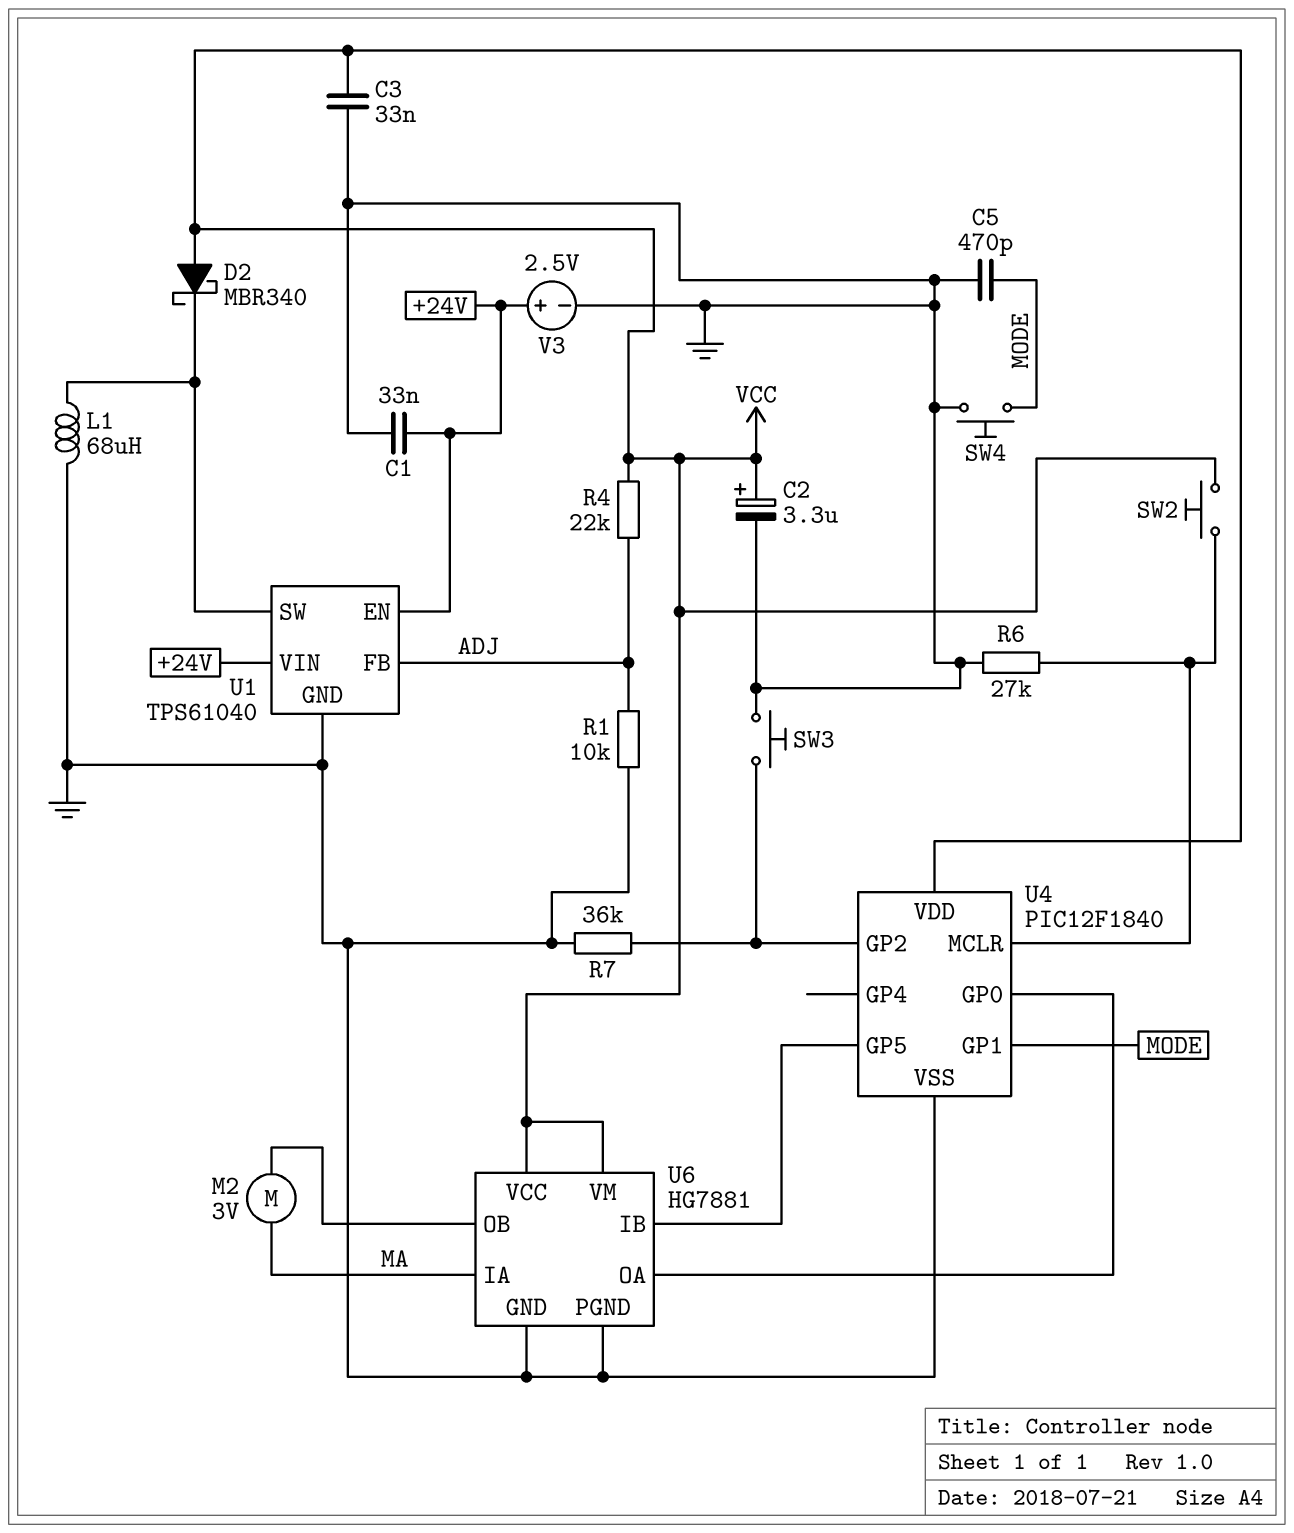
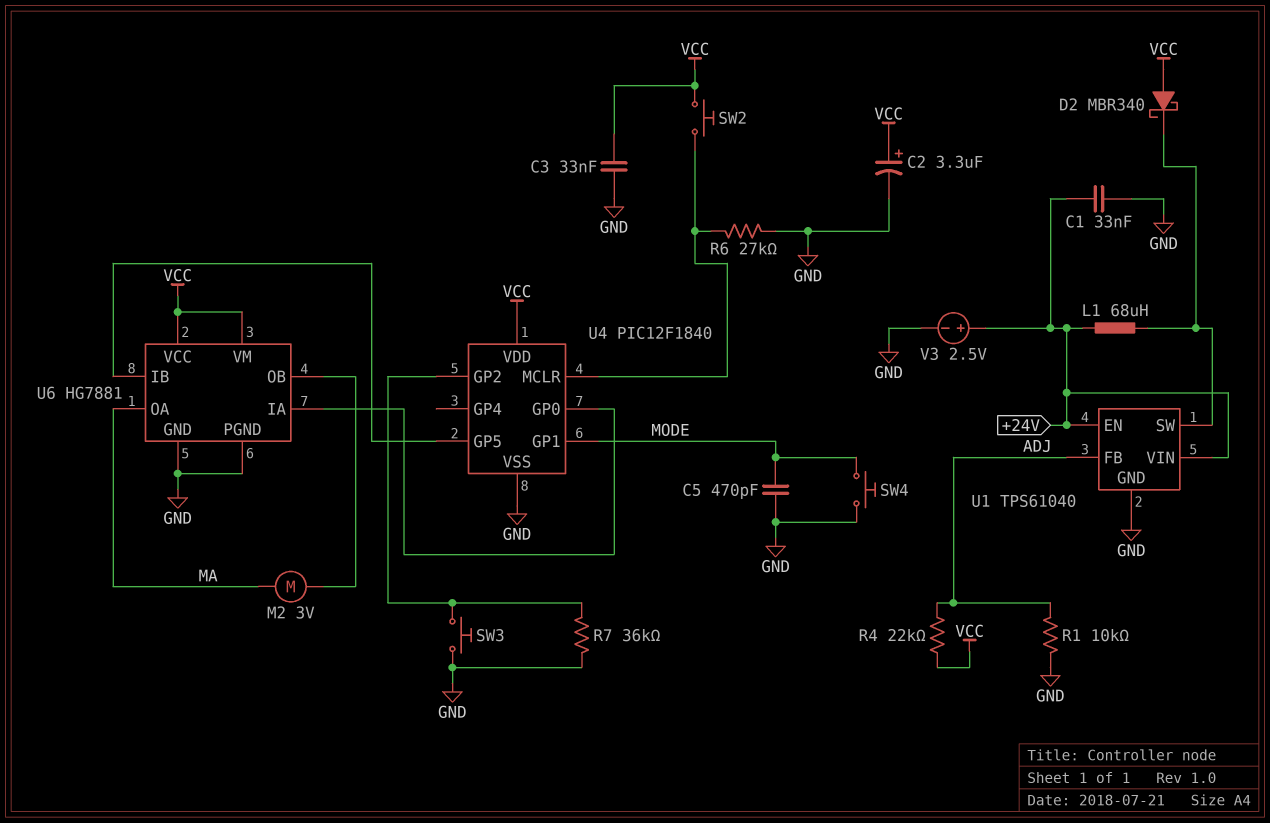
L1: 68uH (GND, U1/SW) -> 68uH (+24V, U1/SW)
U6 pin IA: MA -> U4/GP0
U6 pin OA: U4/GP0 -> MA

